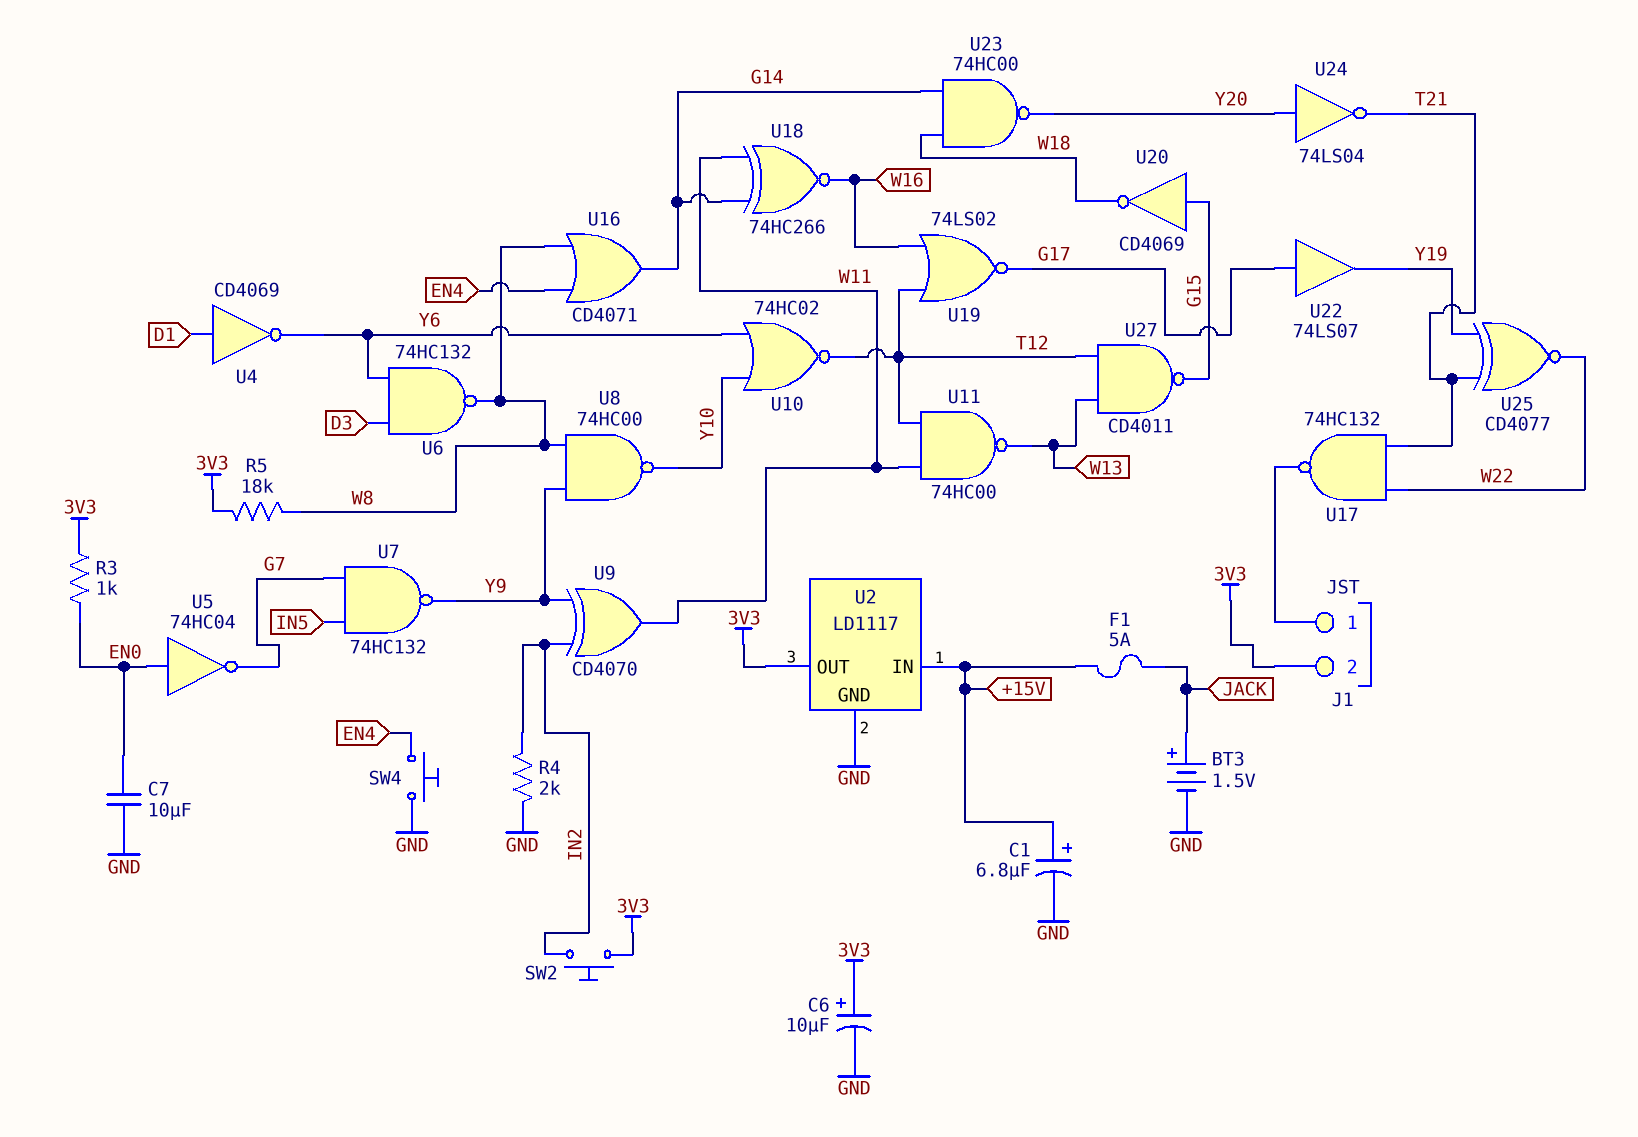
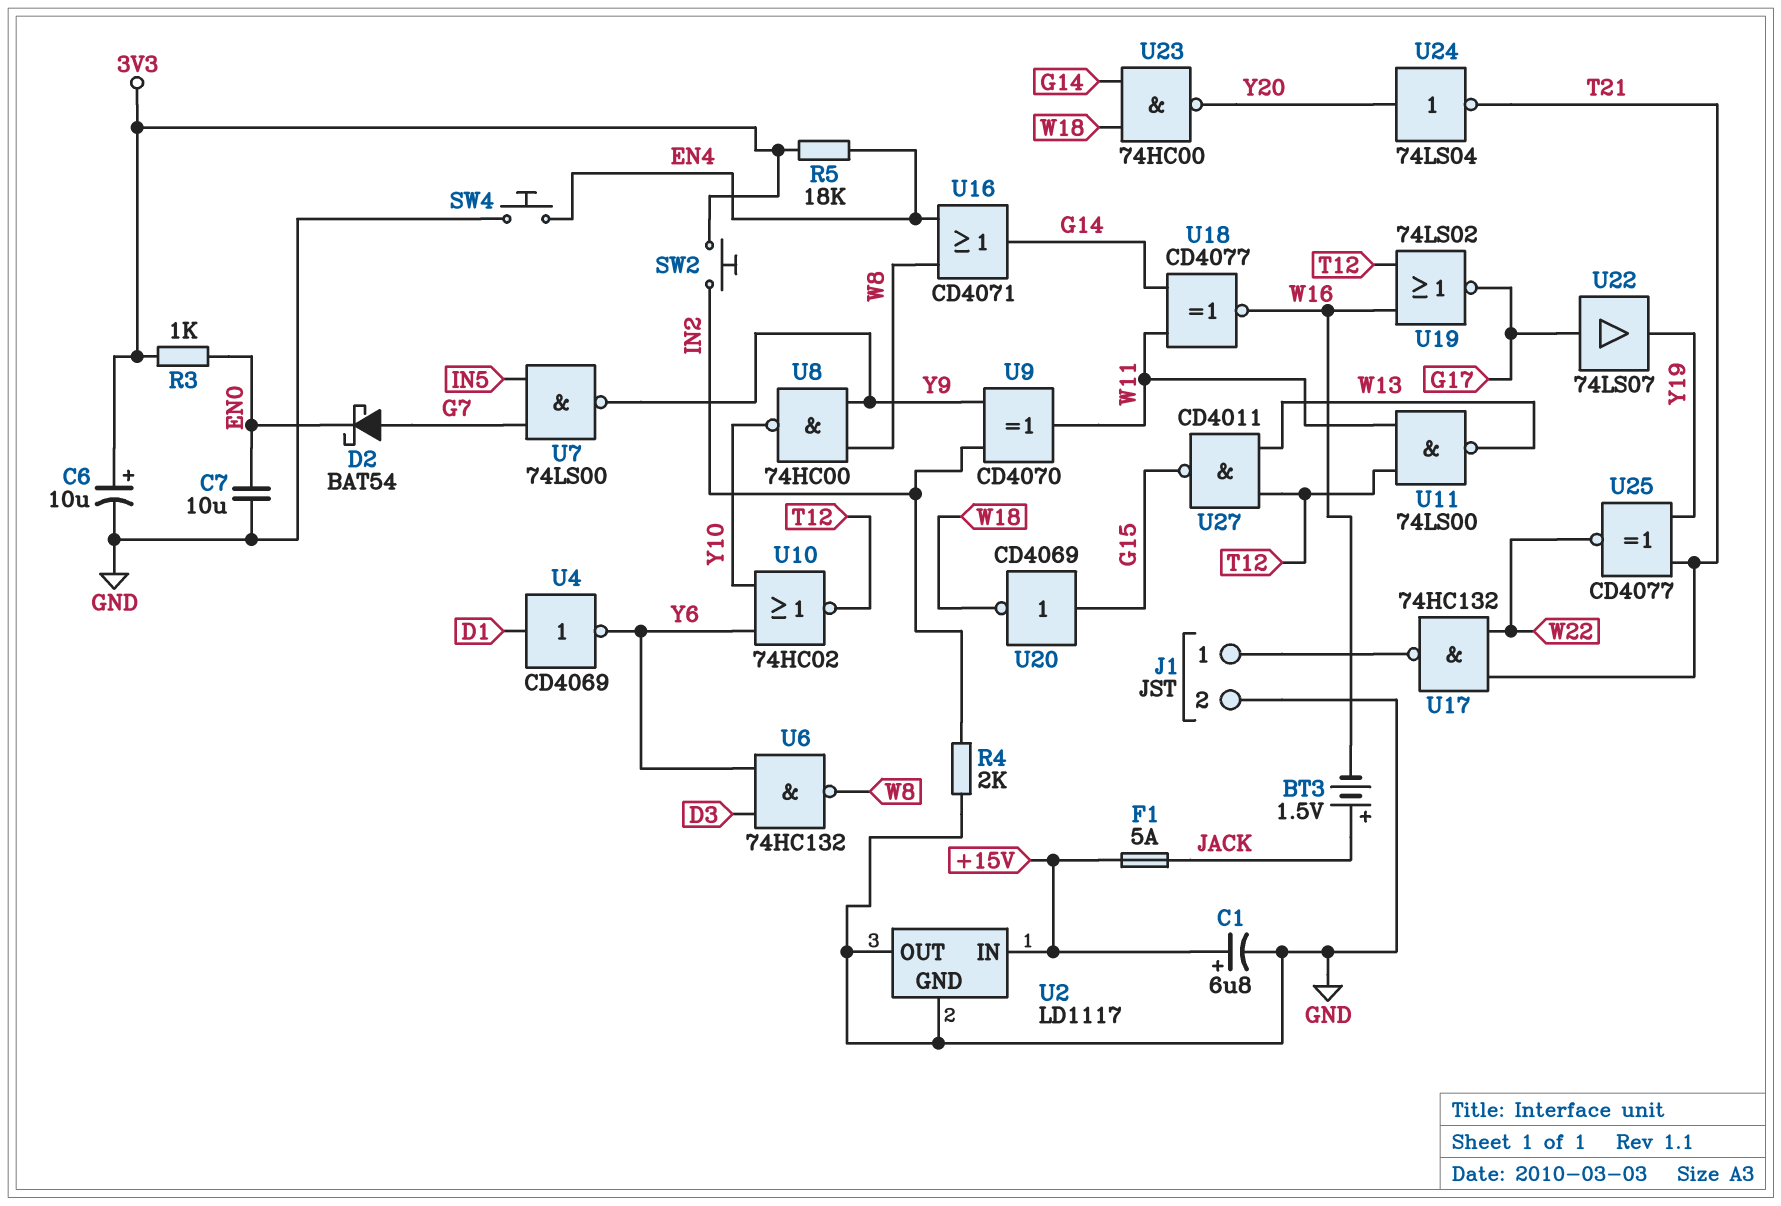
BT3: 1.5V (plus JACK, minus GND) -> 1.5V (plus JACK, minus W16)
D2: none -> schottky BAT54 (A G7, K EN0)
J1 pin 2: 3V3 -> GND
R5: 18k (3V3, W8) -> 18k (3V3, EN4)
U2 pin OUT: 3V3 -> GND
U5: NOT 74HC04 (in EN0, out G7) -> none
U7: NAND 74HC132 (in G7, in IN5, out Y9) -> NAND 74LS00 (in G7, in IN5, out Y9)
U11: NAND 74HC00 (in T12, in W11, out W13) -> NAND 74LS00 (in T12, in W11, out W13)
U18: XNOR 74HC266 (in G14, in W11, out W16) -> XNOR CD4077 (in G14, in W11, out W16)

